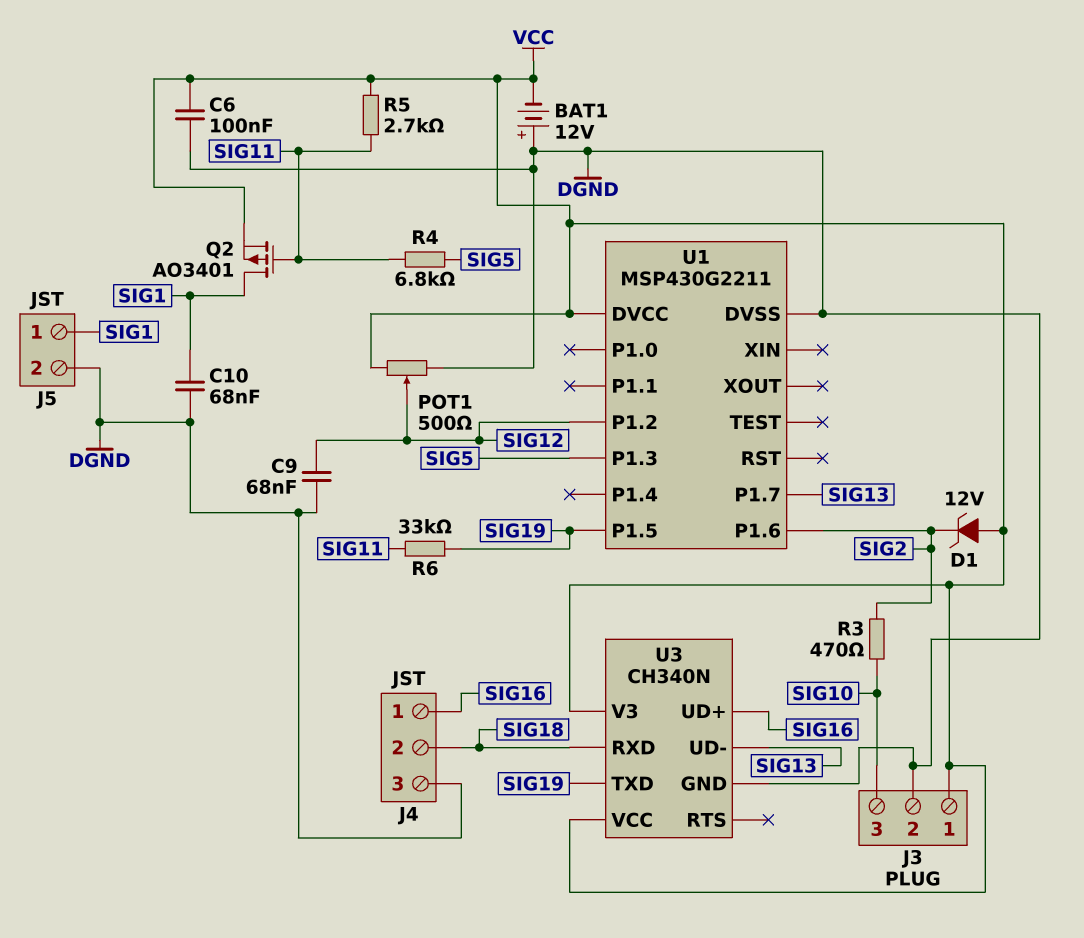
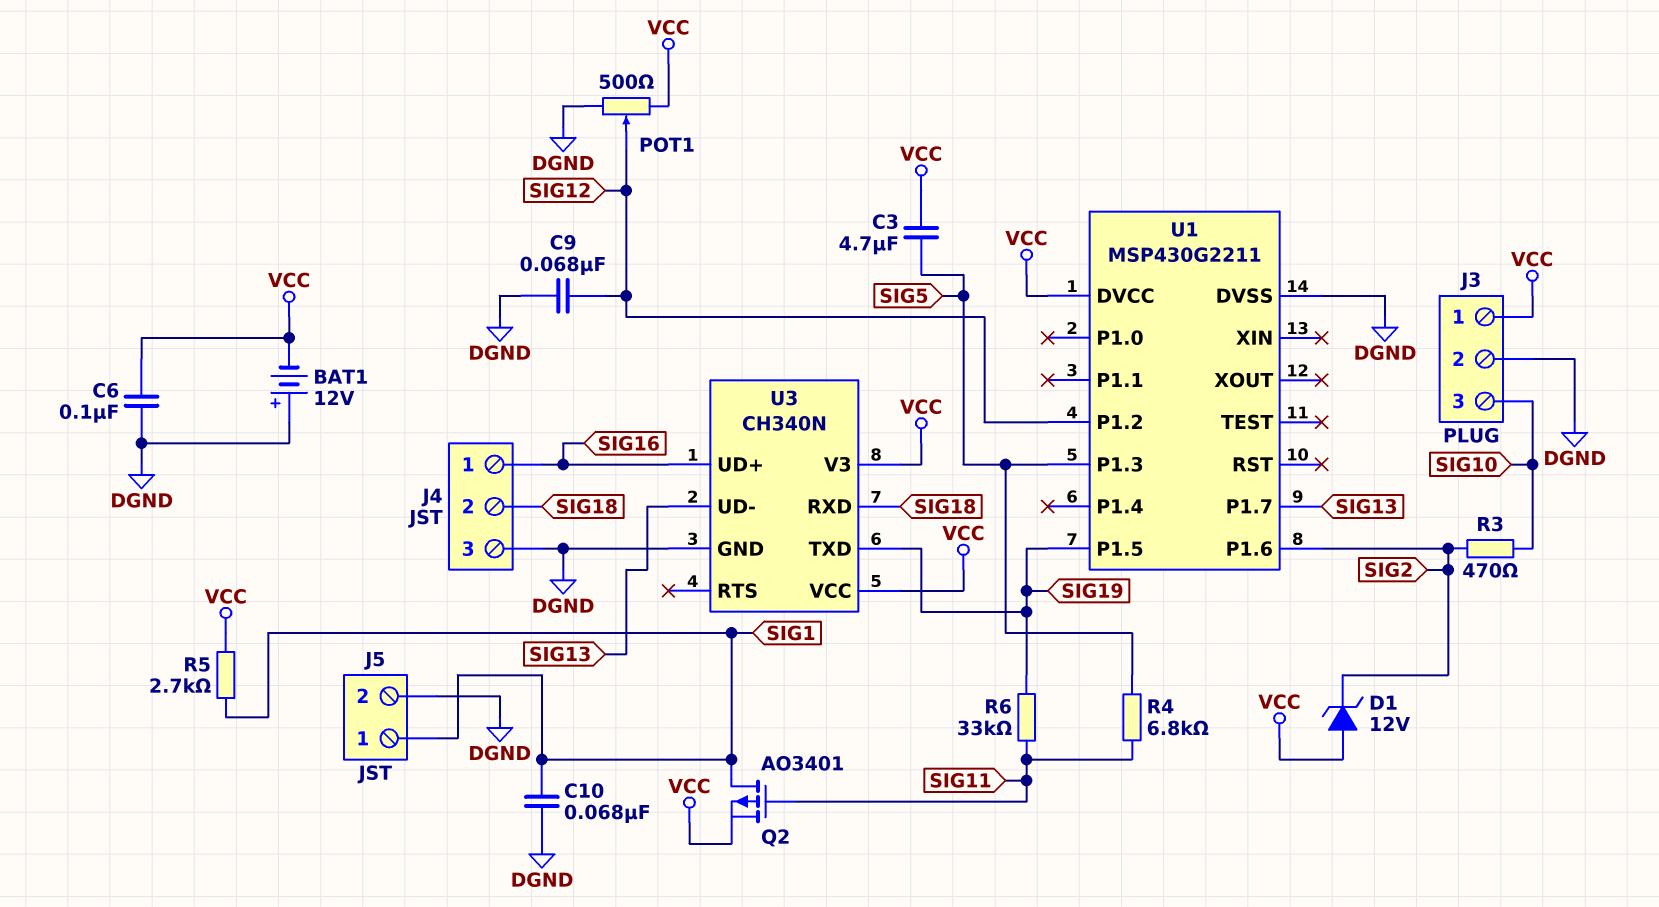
C3: none -> 4.7uF (SIG5, VCC)
R5: 2.7k (SIG11, VCC) -> 2.7k (SIG1, VCC)

